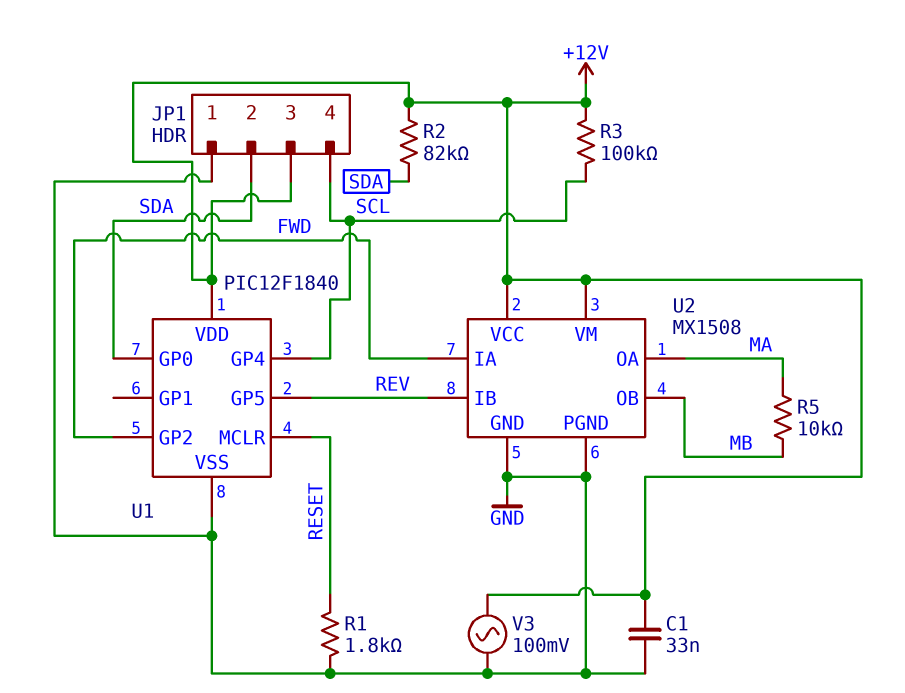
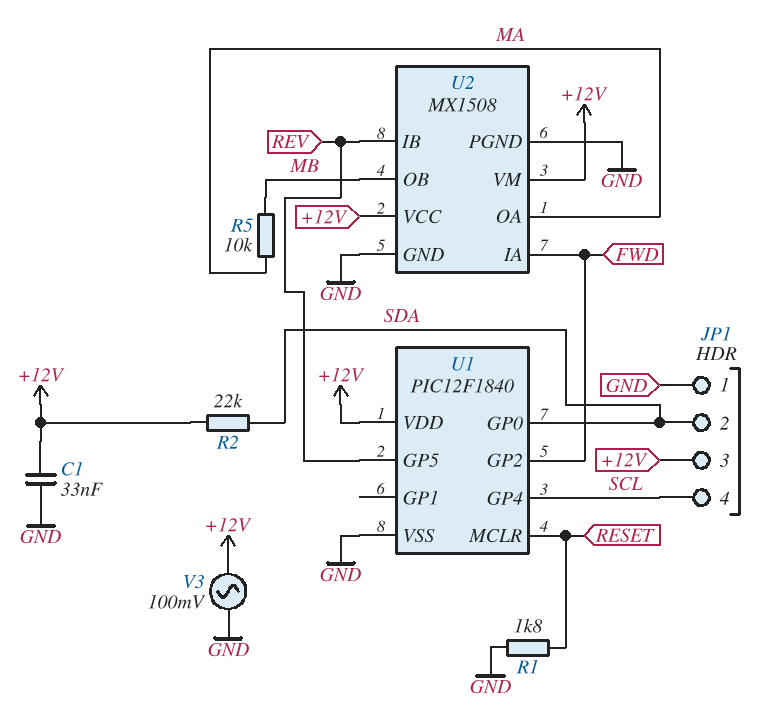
R2: 82k (+12V, SDA) -> 22k (+12V, SDA)
R3: 100k (+12V, SCL) -> none

